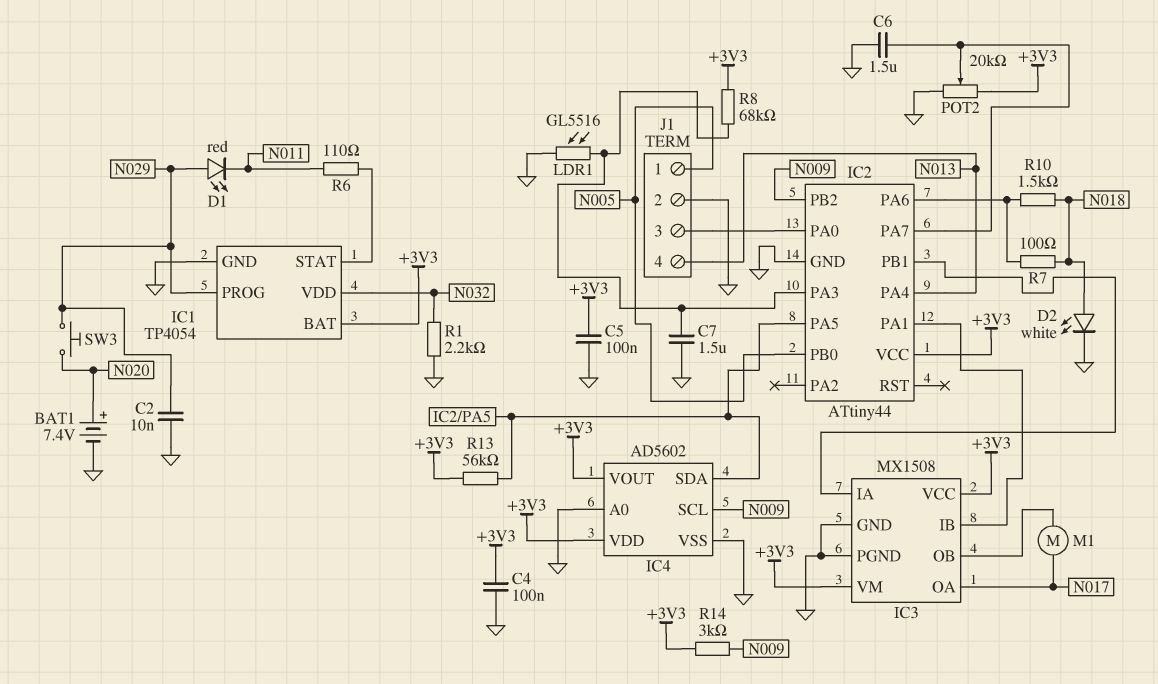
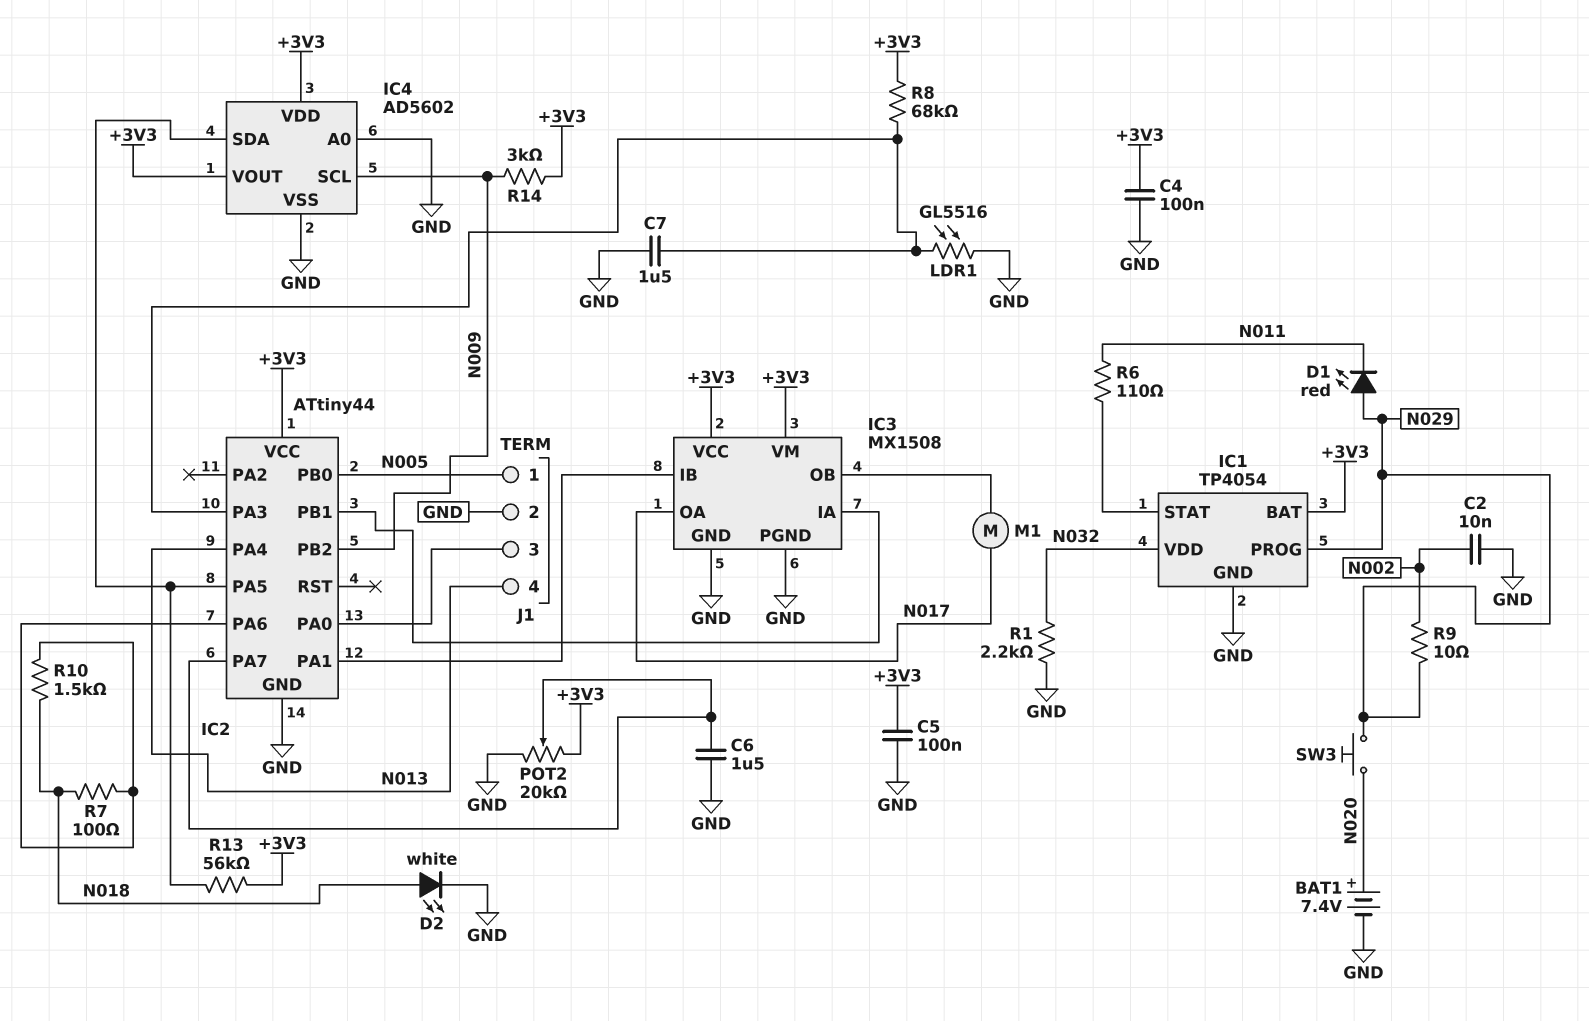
C2: 10nF (GND, N029) -> 10nF (GND, N002)
R9: none -> 10 (N002, N029)

